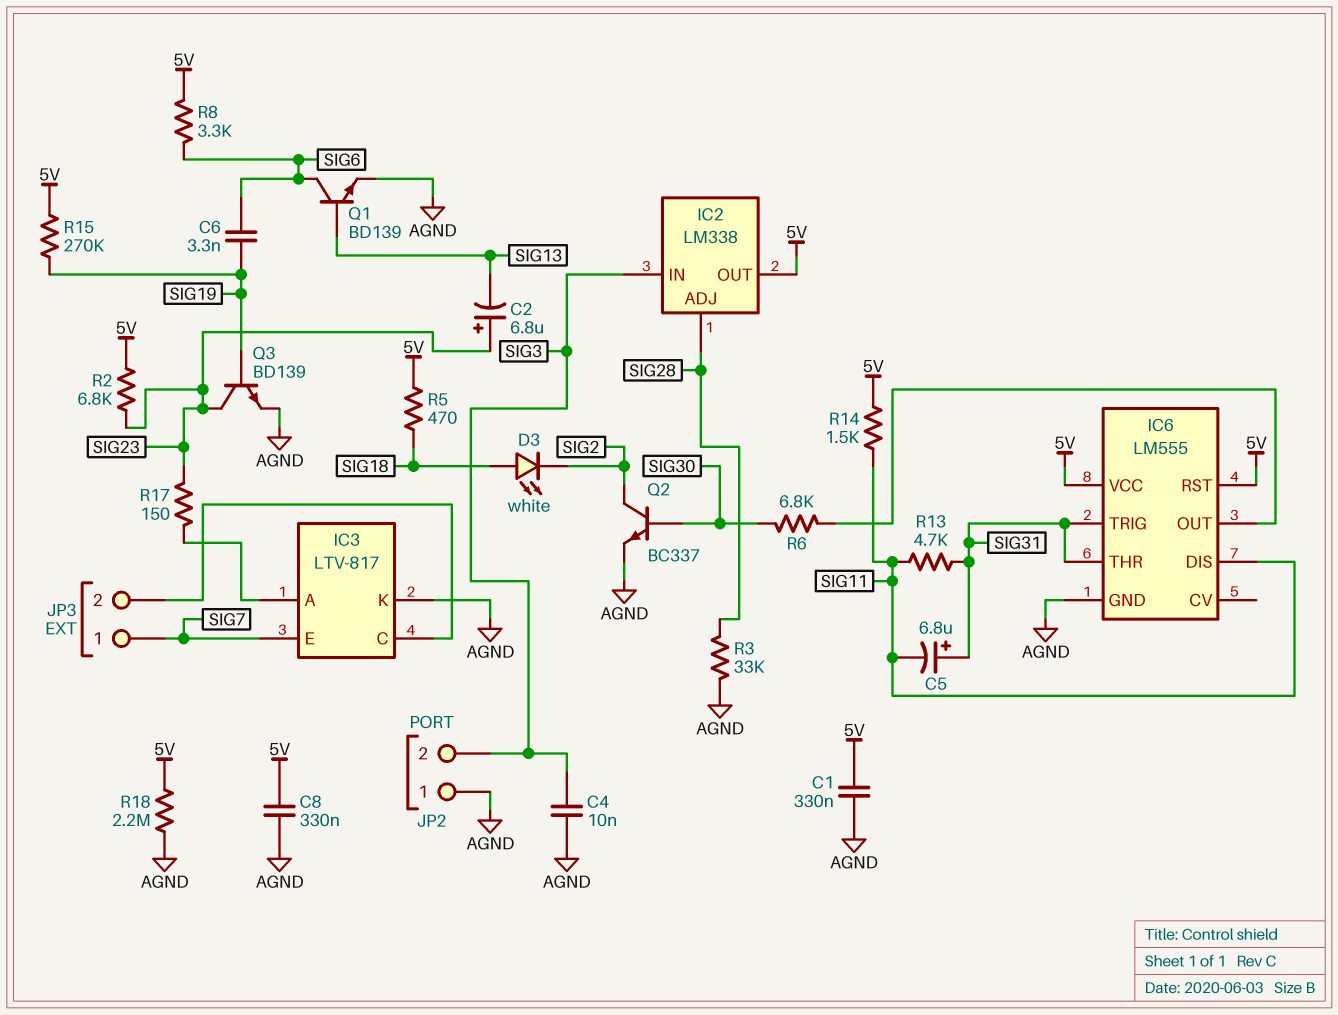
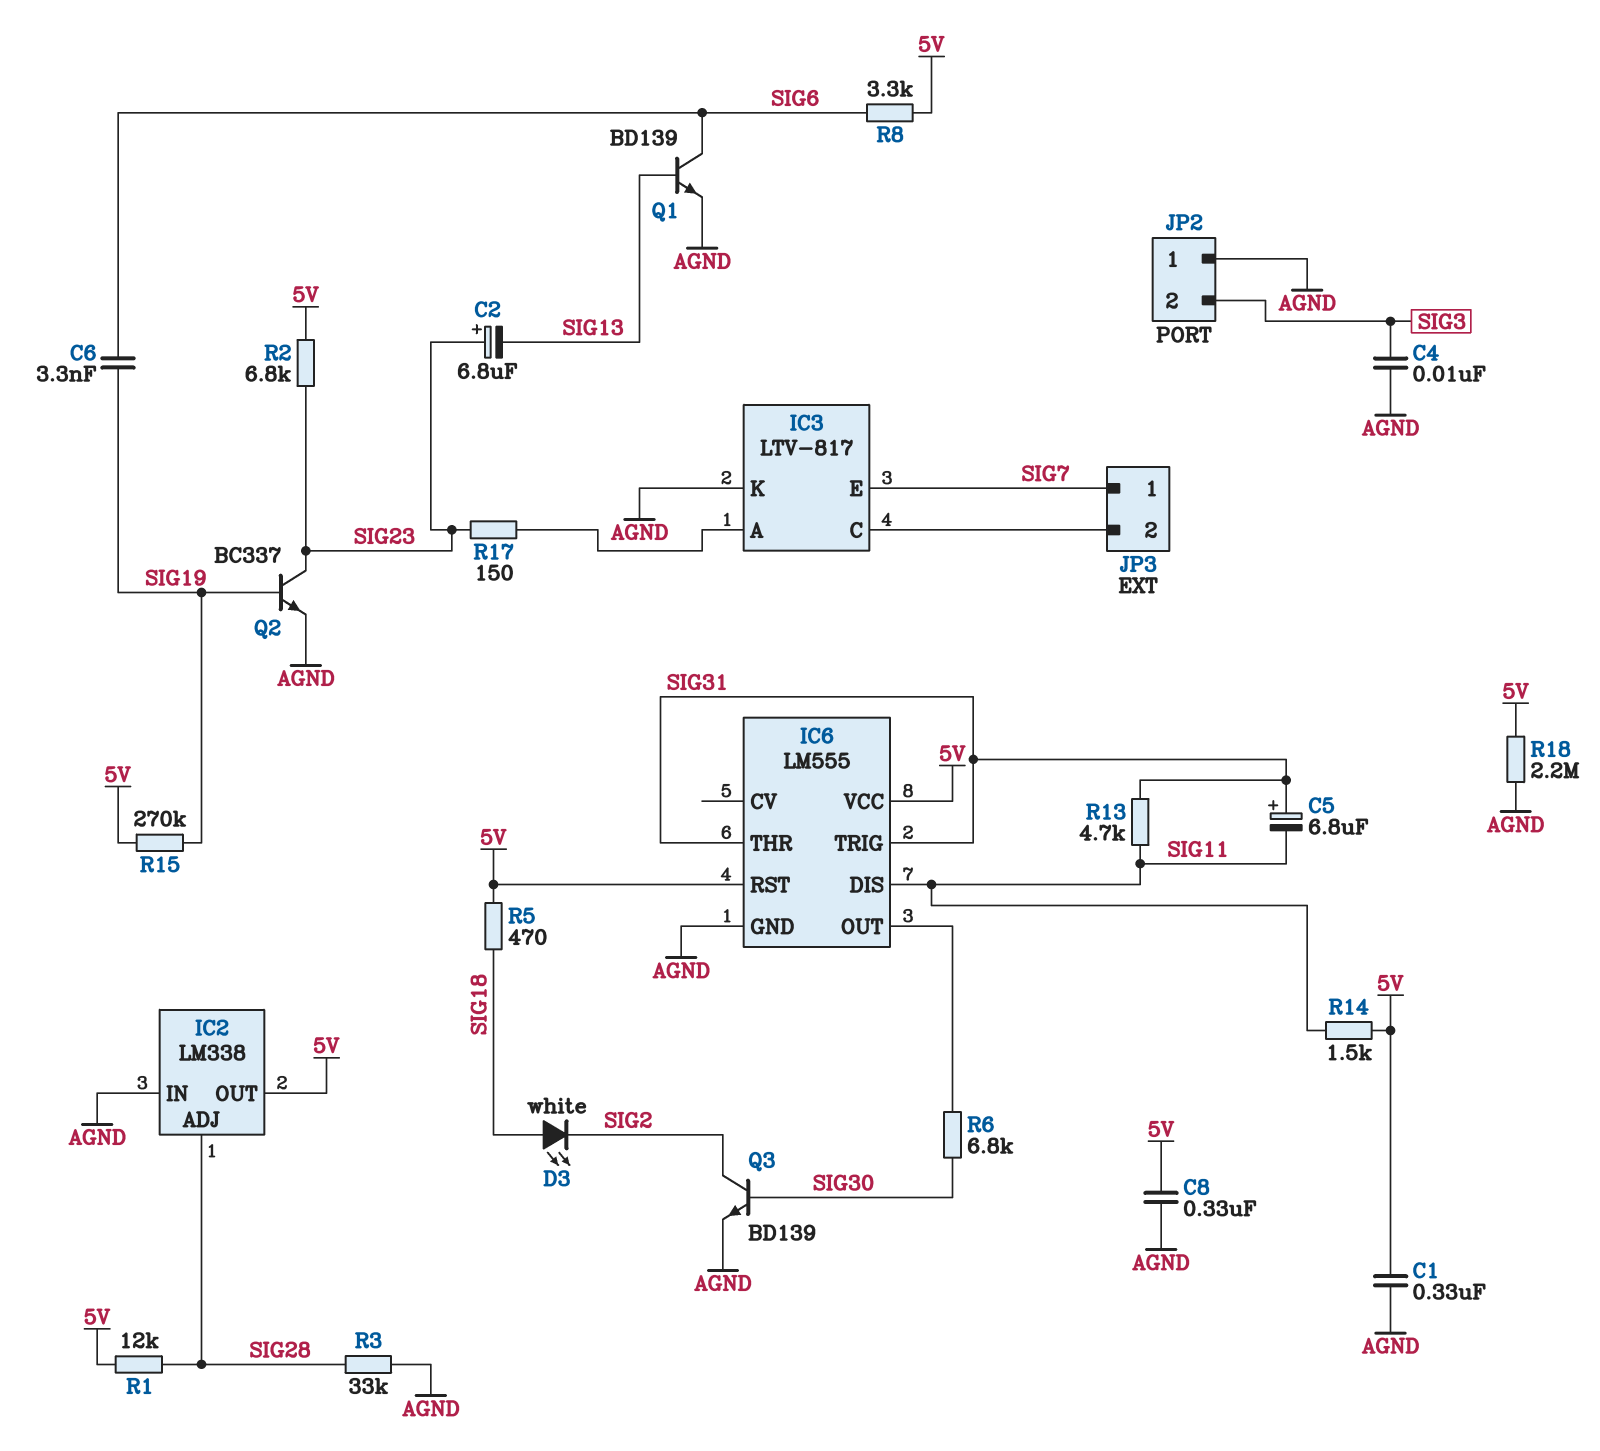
IC2 pin IN: SIG3 -> AGND
Q2: NPN BC337 (B SIG30, C SIG2, E AGND) -> NPN BC337 (B SIG19, C SIG23, E AGND)
Q3: NPN BD139 (B SIG19, C SIG23, E AGND) -> NPN BD139 (B SIG30, C SIG2, E AGND)
R1: none -> 12k (5V, SIG28)

